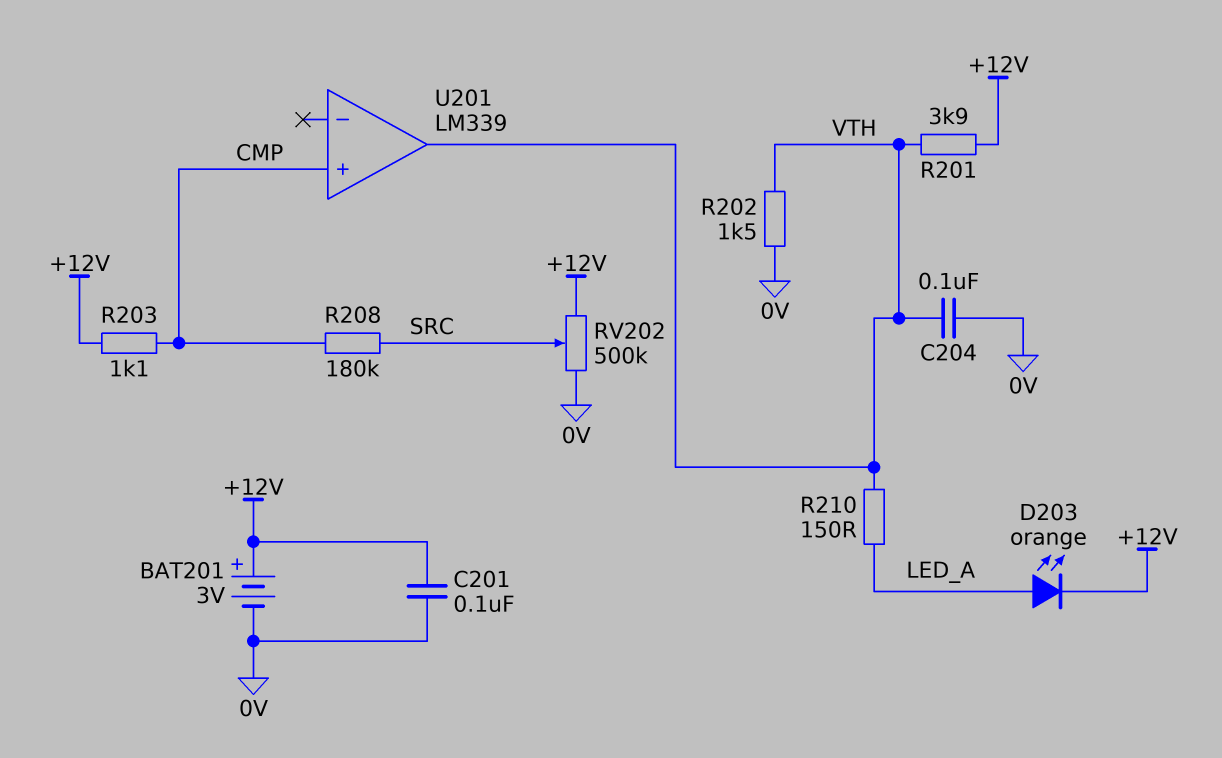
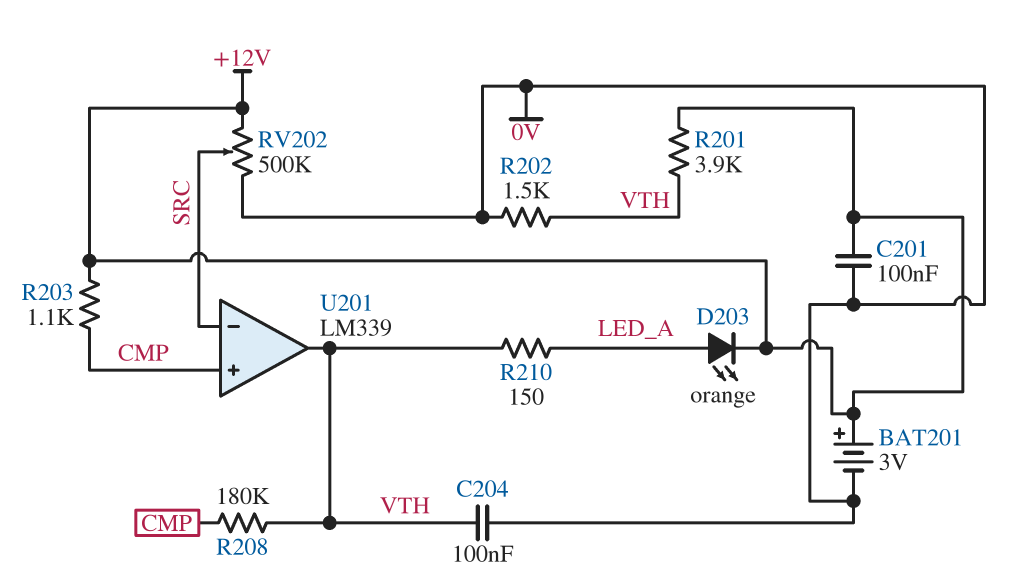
R208: 180k (CMP, SRC) -> 180k (CMP, VTH)
U201 pin in-: none -> SRC

